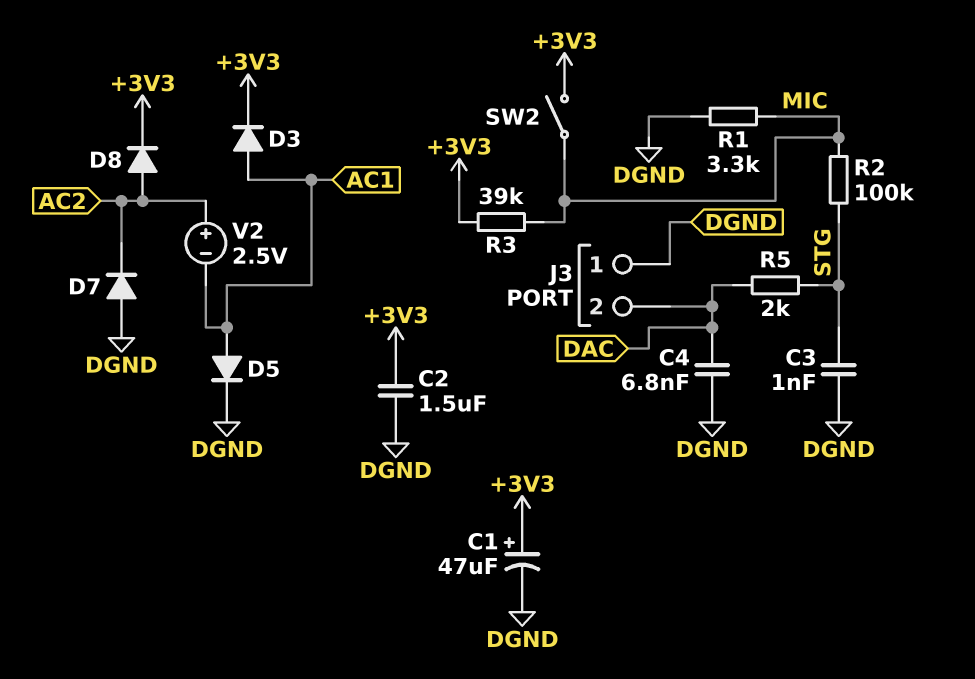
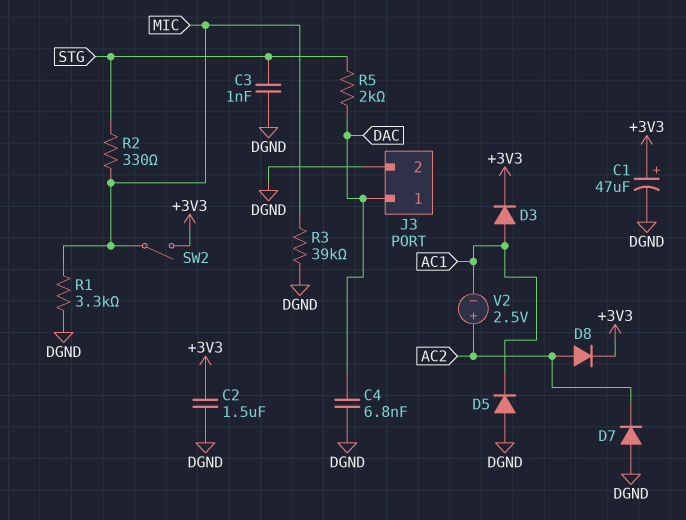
D5: diode (A AC1, K DGND) -> diode (A DGND, K AC1)
J3 pin 1: DGND -> DAC
J3 pin 2: DAC -> DGND
R2: 100k (MIC, STG) -> 330 (MIC, STG)
R3: 39k (+3V3, MIC) -> 39k (DGND, MIC)

